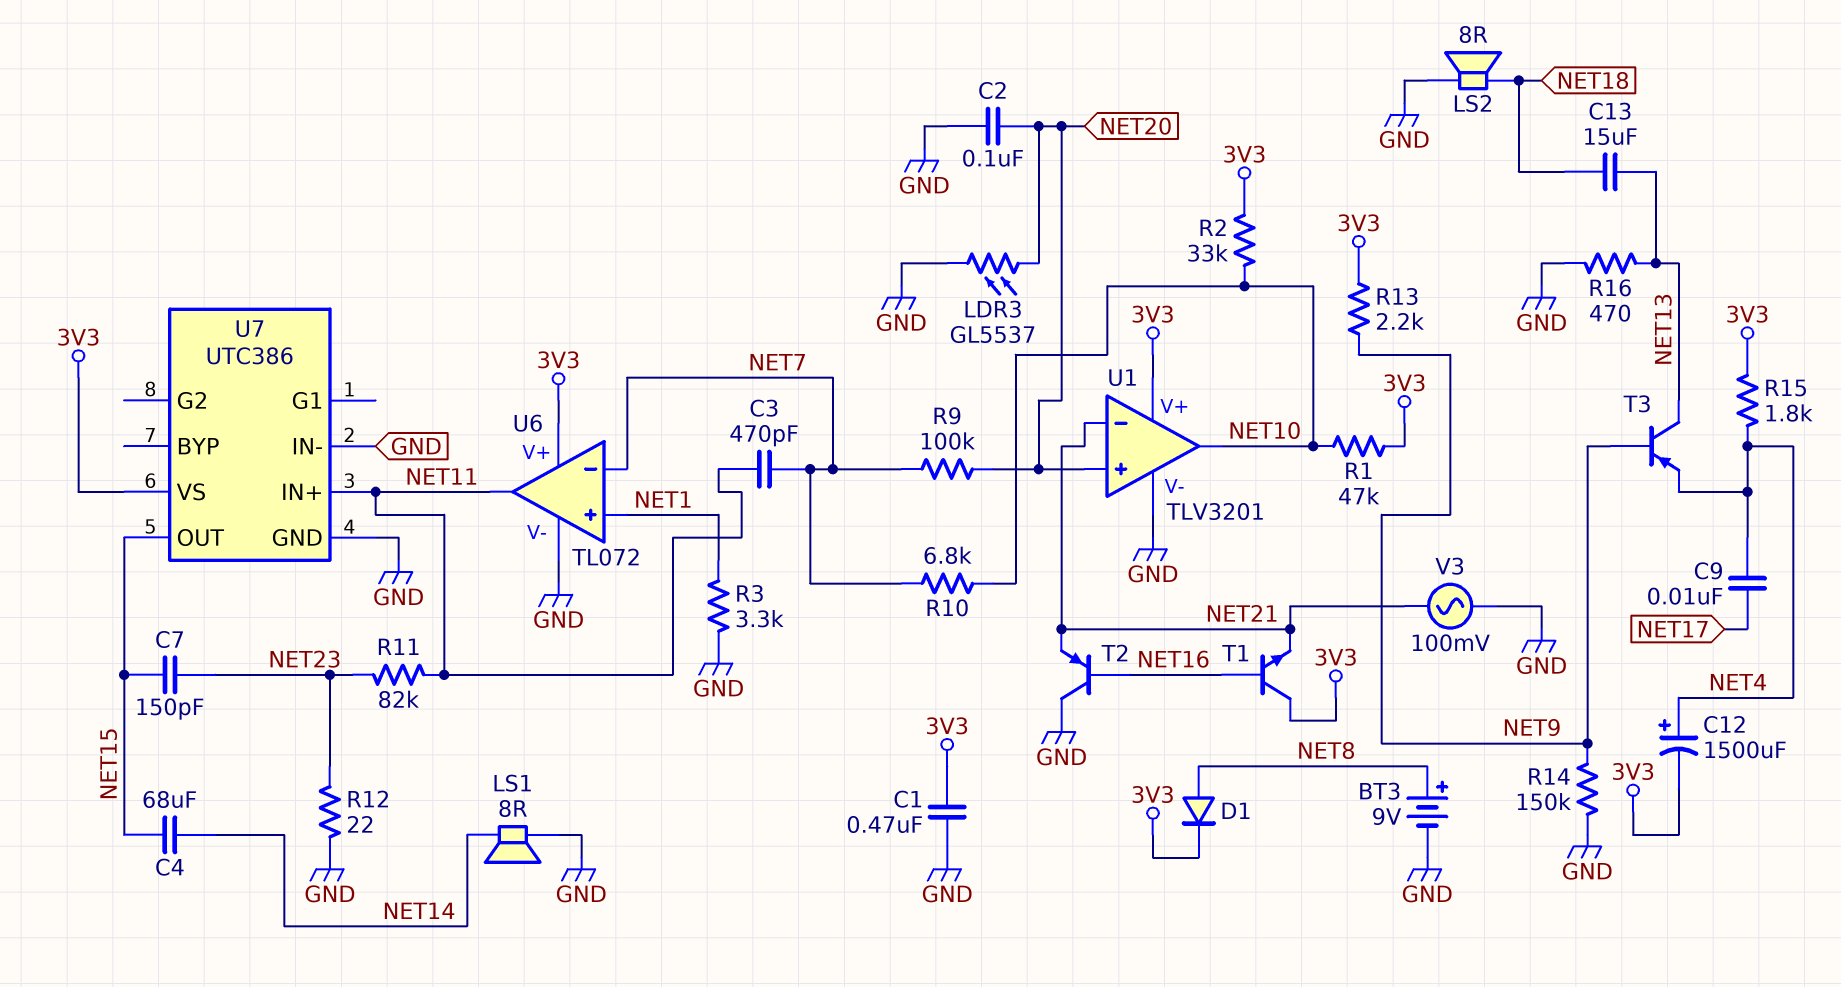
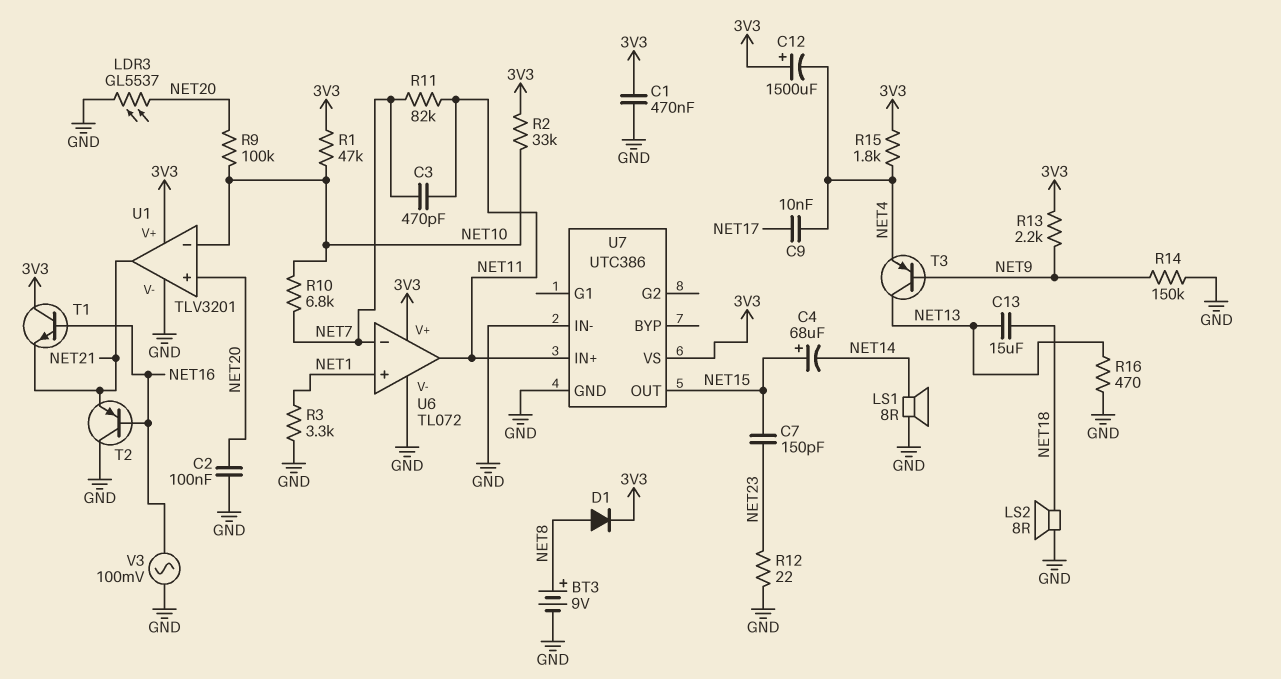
C4: 68uF (NET14, NET15) -> 68uF (plus NET15, minus NET14)
C12: 1500uF (plus NET4, minus 3V3) -> 1500uF (plus 3V3, minus NET4)
R9: 100k (NET7, NET20) -> 100k (NET10, NET20)
R11: 82k (NET11, NET23) -> 82k (NET7, NET11)
U1 pin in-: NET21 -> NET10
U1 pin out: NET10 -> NET21
V3: AC 100mV (GND, NET21) -> AC 100mV (GND, NET16)

